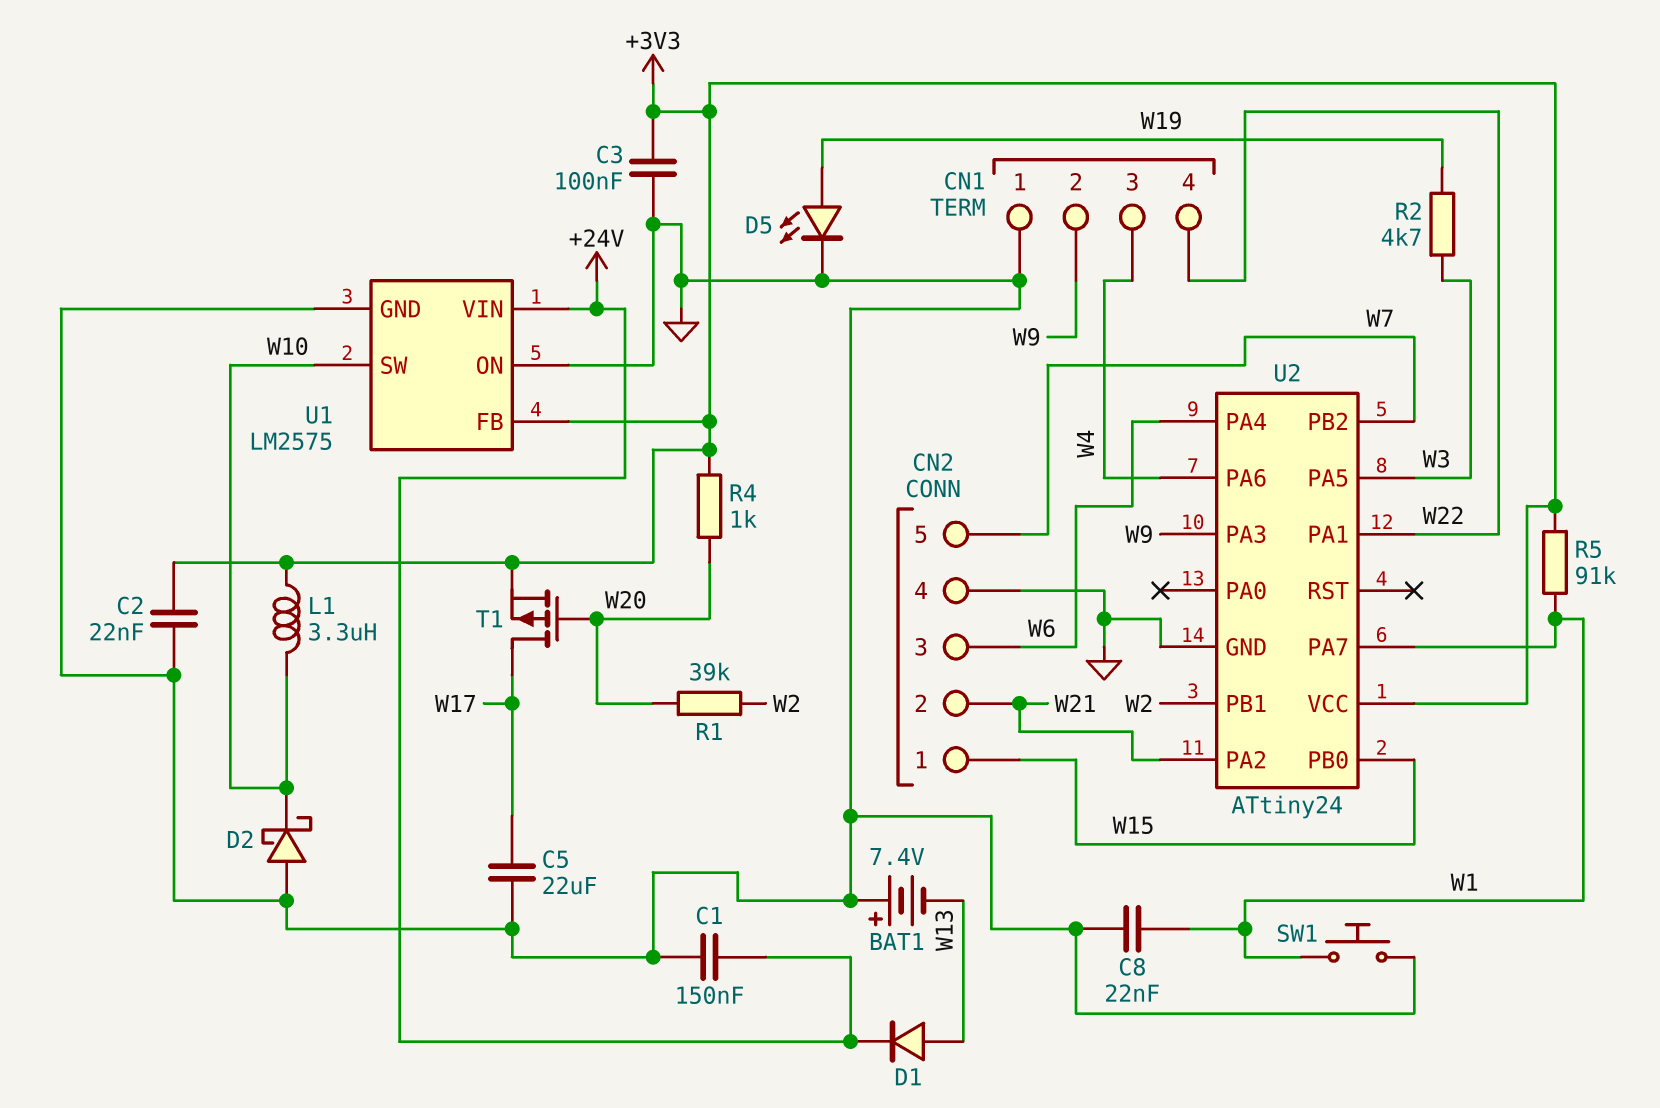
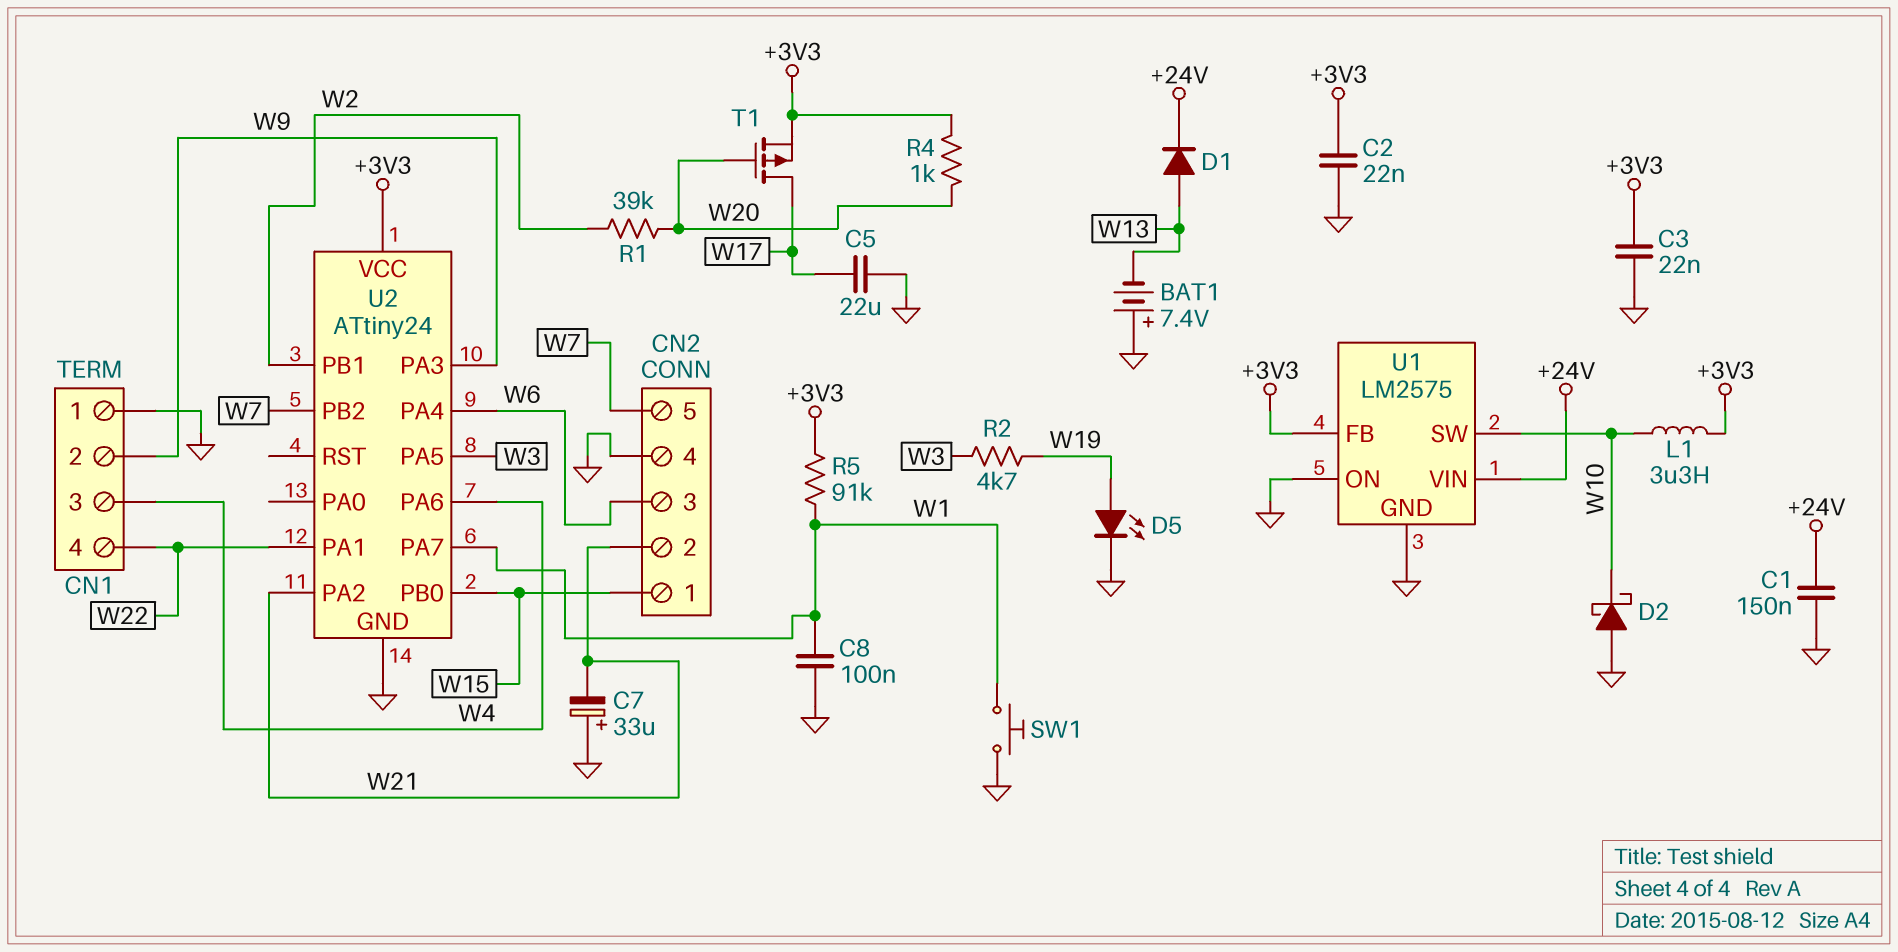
C3: 100nF (+3V3, GND) -> 22nF (+3V3, GND)
C7: none -> 33uF (plus GND, minus W21)
C8: 22nF (GND, W1) -> 100nF (GND, W1)

